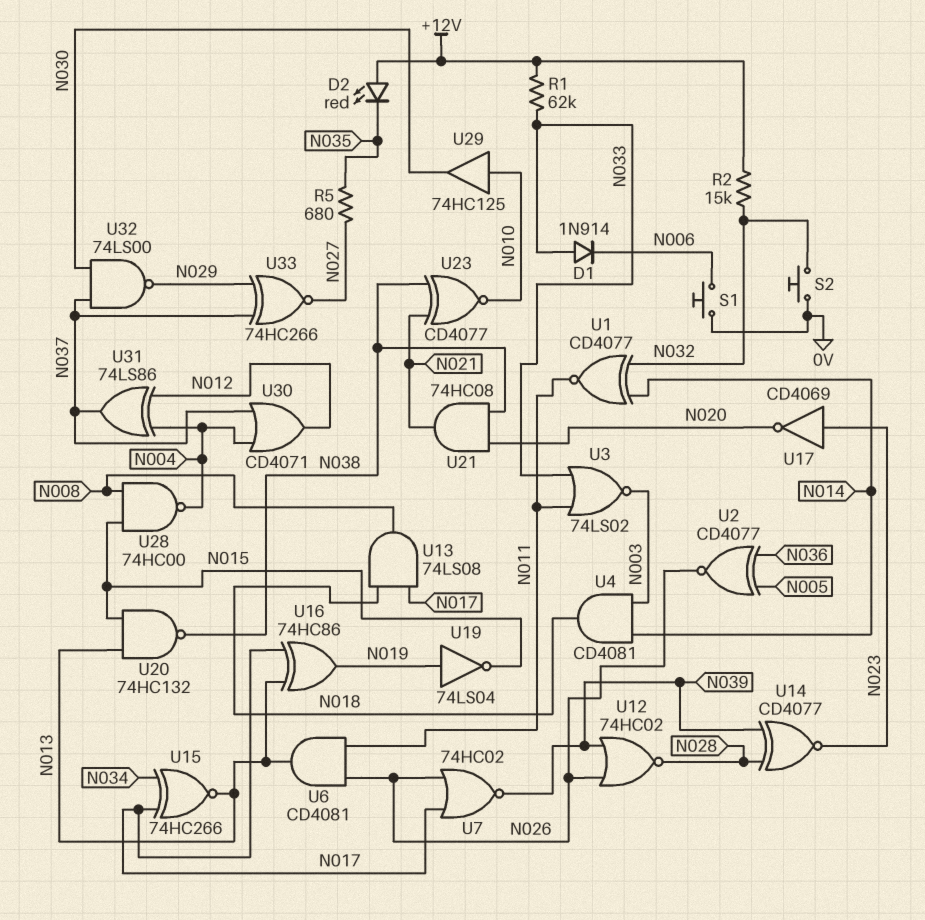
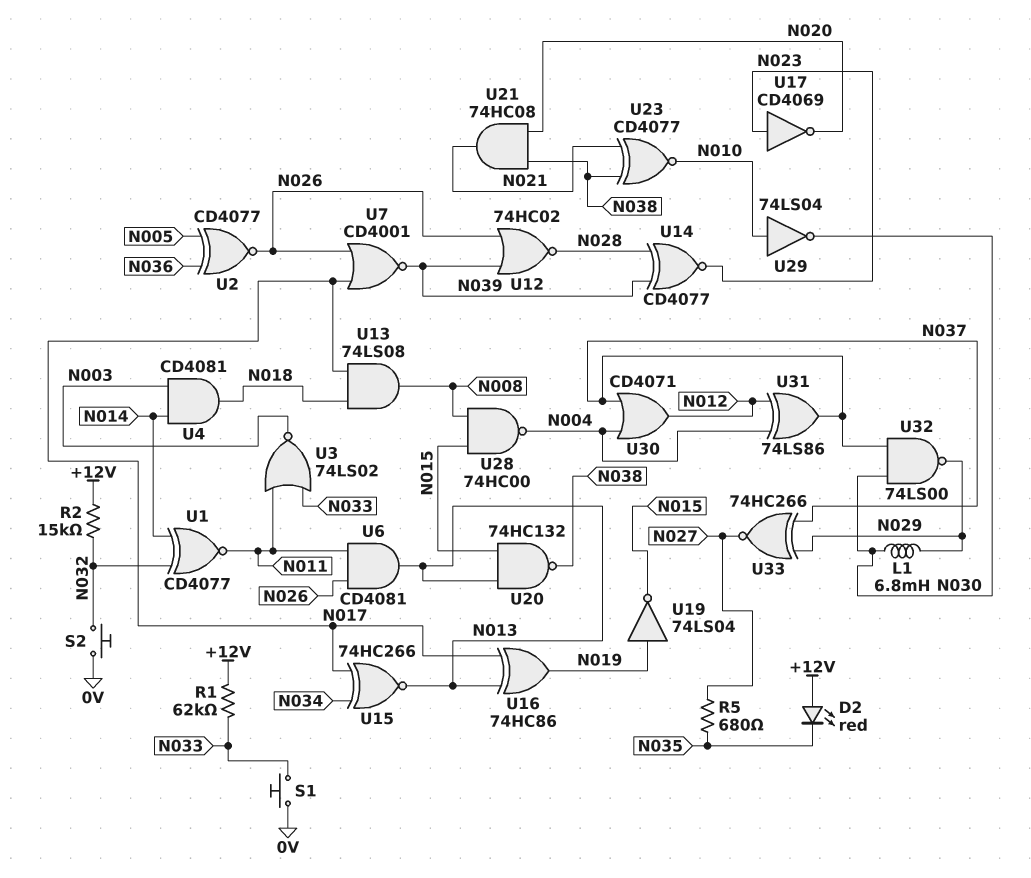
D1: diode 1N914 (A N033, K N006) -> none
L1: none -> 6.8mH (N029, N030)
S1: button (0V, N006) -> button (0V, N033)
U7: NOR 74HC02 (in N017, in N026, out N039) -> NOR CD4001 (in N017, in N026, out N039)
U29: buffer 74HC125 (in N010, out N030) -> NOT 74LS04 (in N010, out N030)

